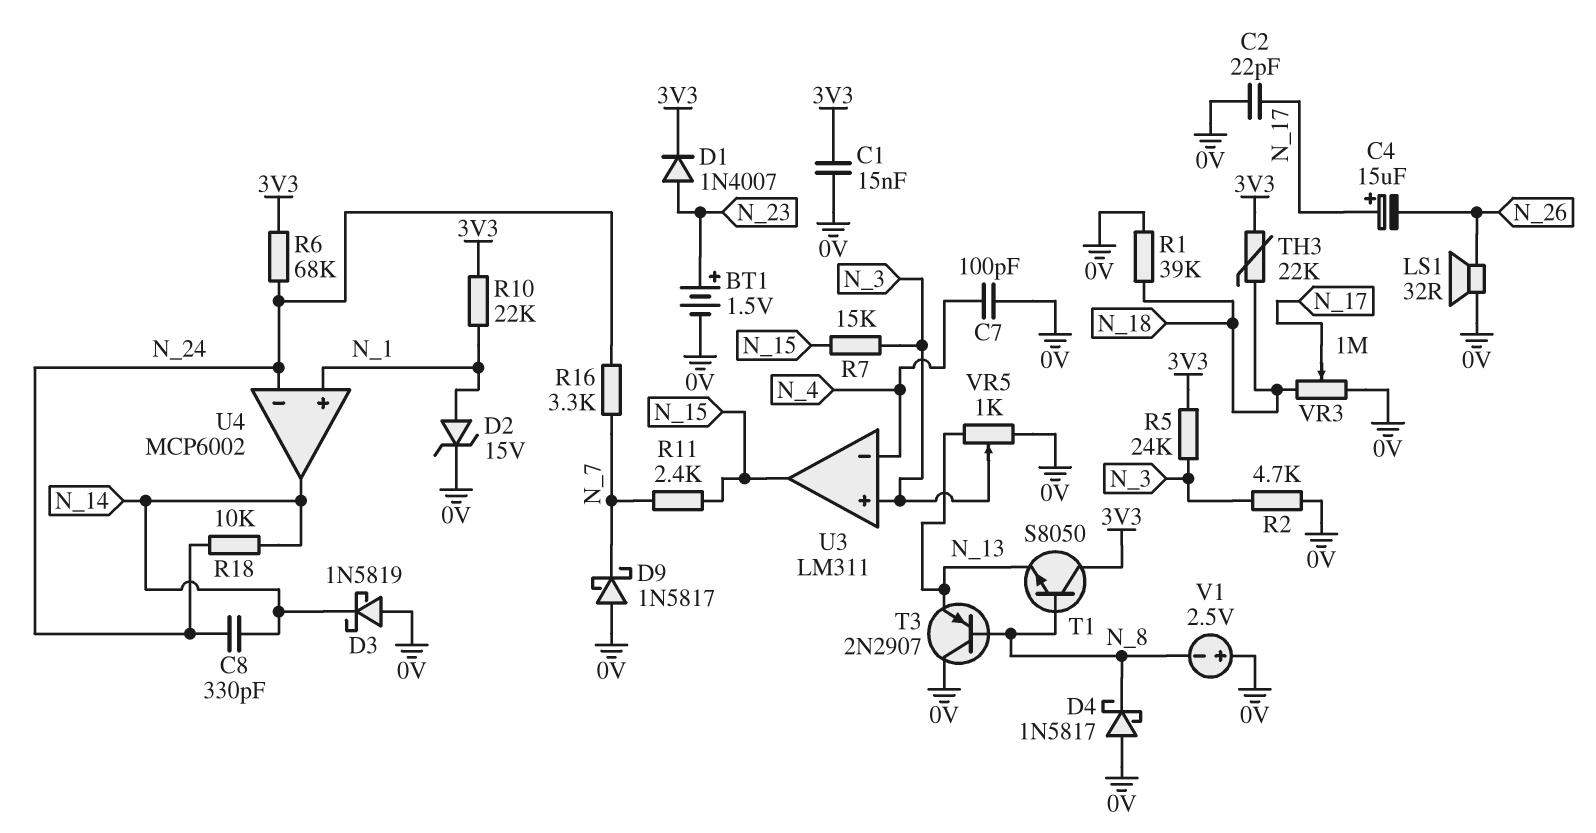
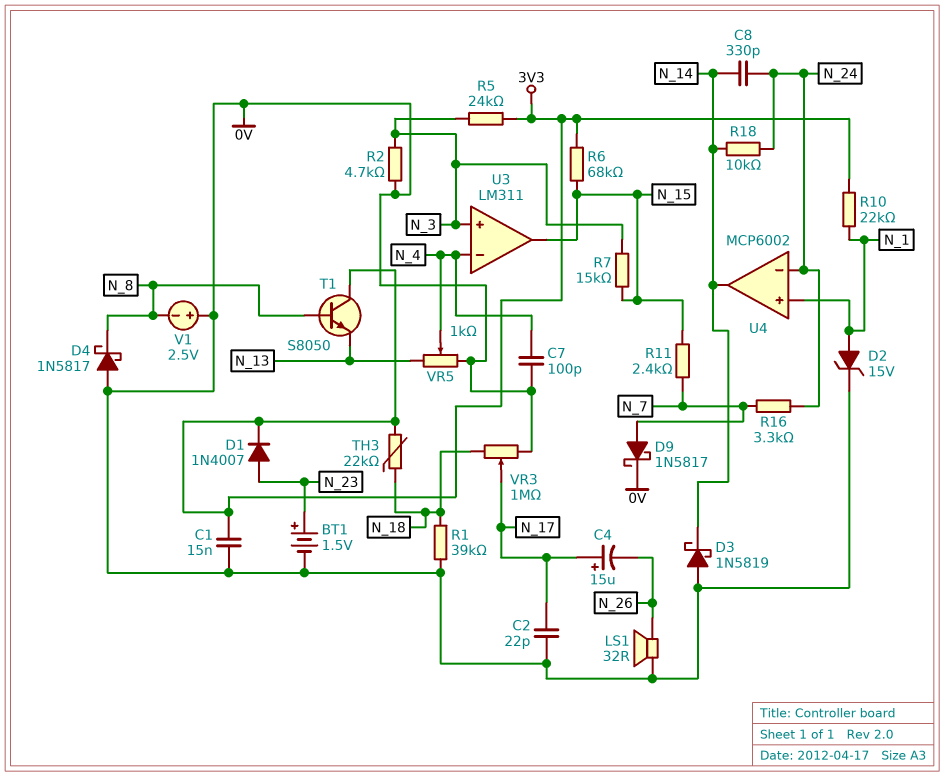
D9: schottky 1N5817 (A 0V, K N_7) -> schottky 1N5817 (A N_7, K 0V)
R6: 68k (3V3, N_24) -> 68k (3V3, N_15)
T3: PNP 2N2907 (B N_8, C 0V, E N_13) -> none
VR5: 1k (0V, N_13, wiper N_3) -> 1k (0V, N_13, wiper N_4)

